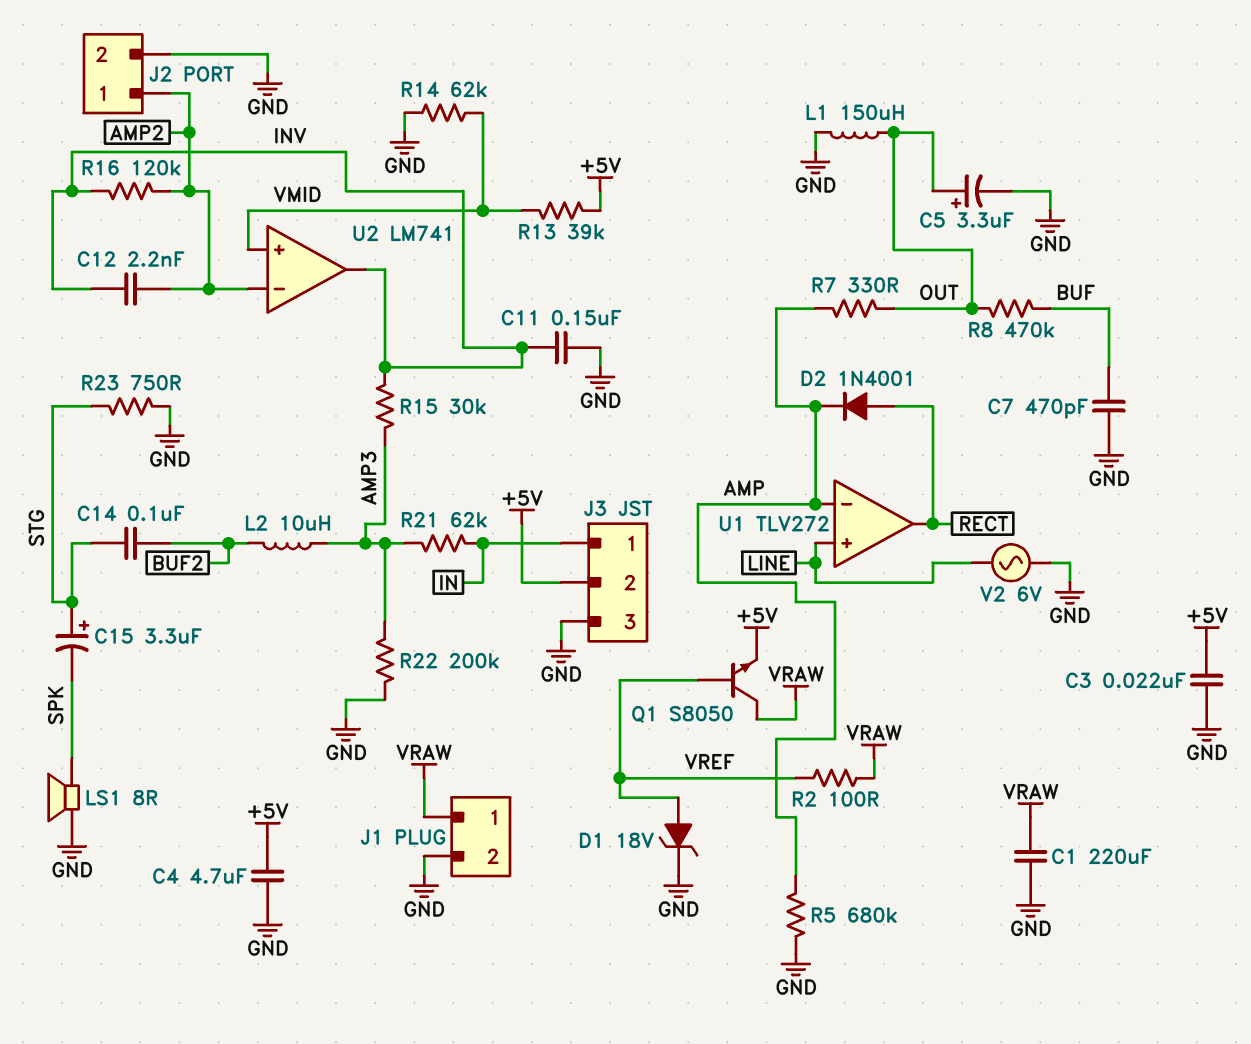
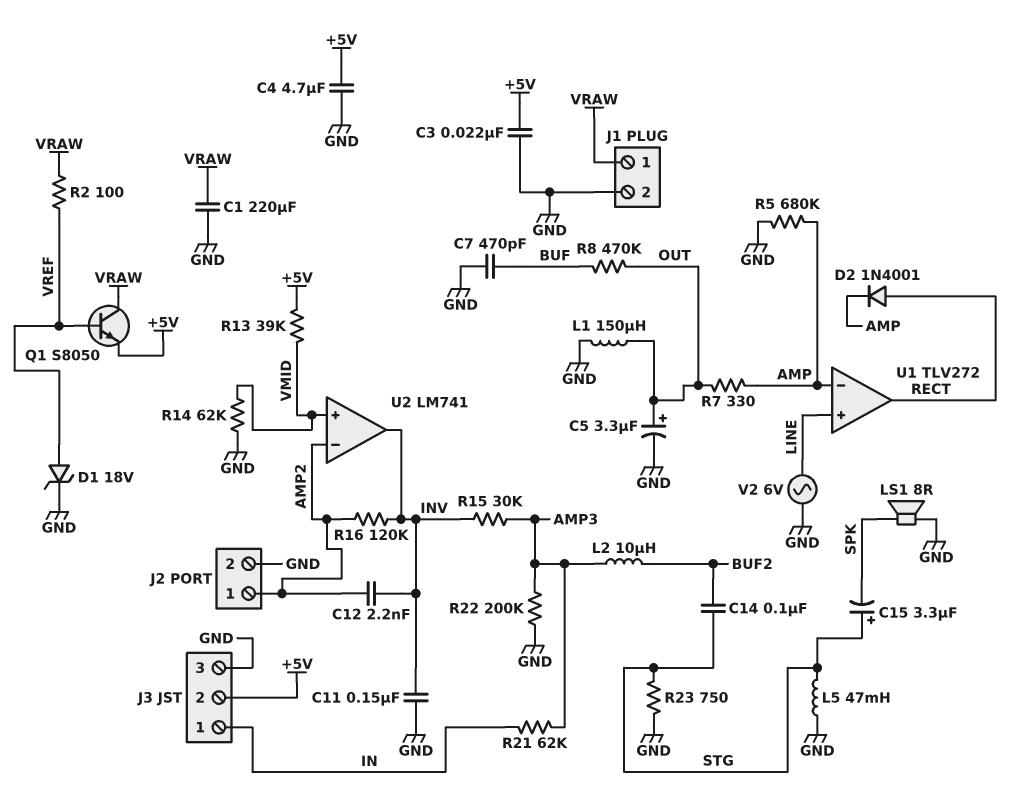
L5: none -> 47mH (GND, STG)

